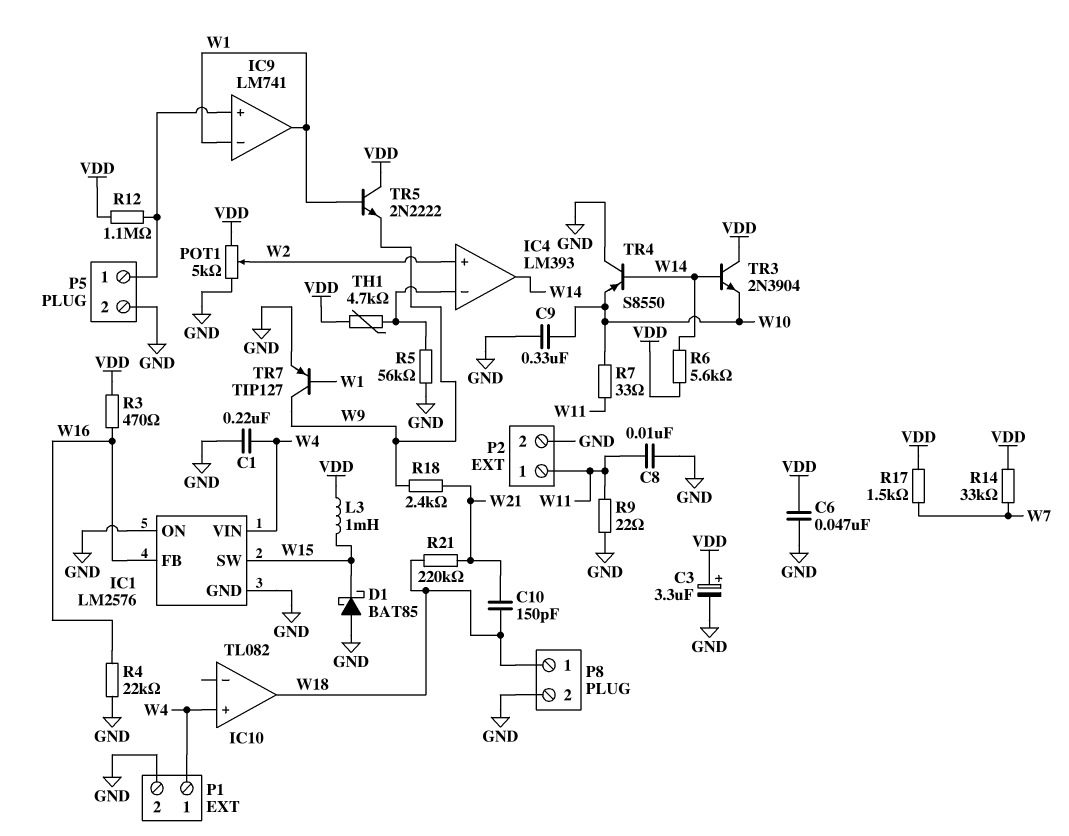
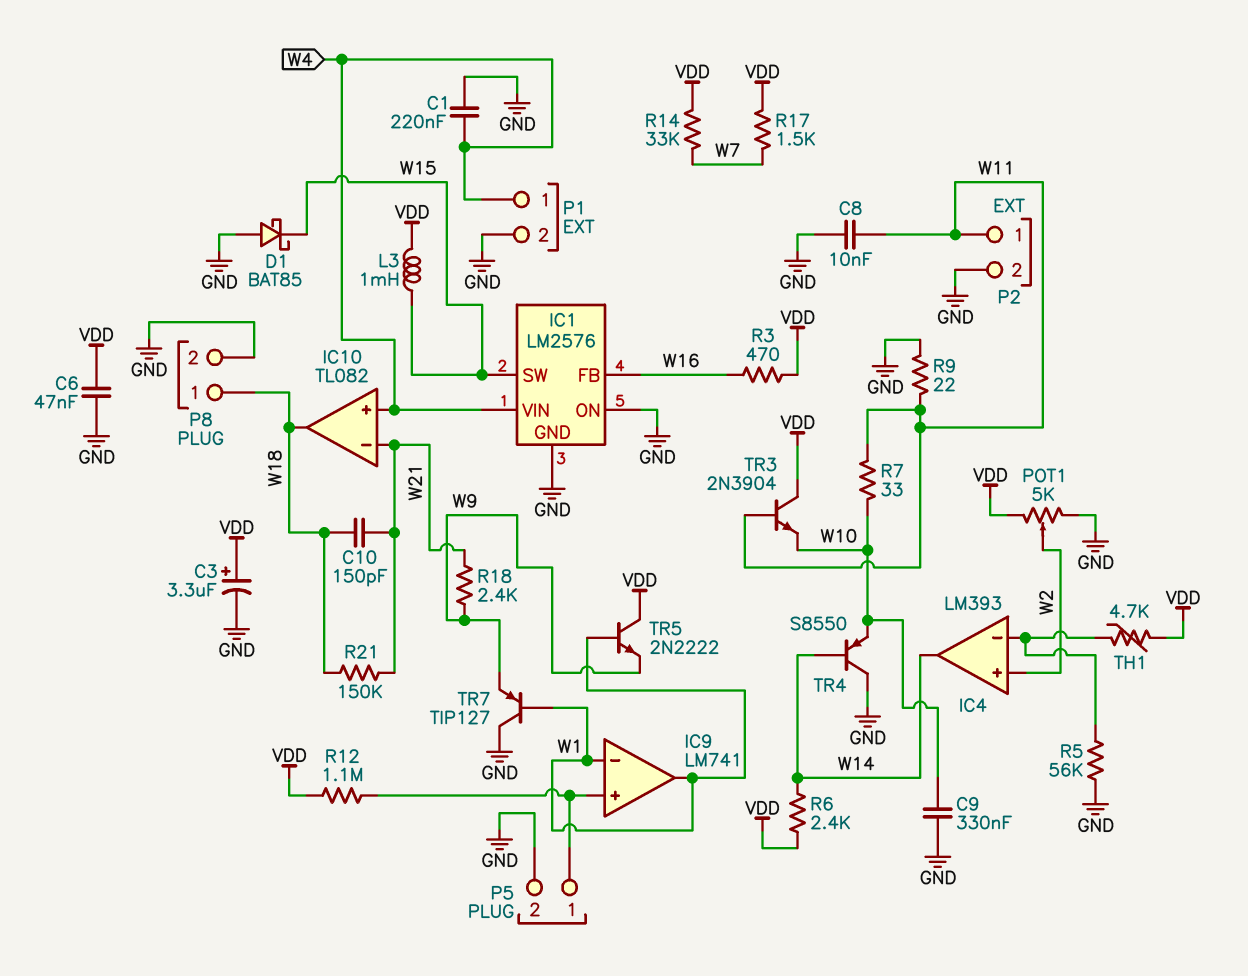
IC10 pin in-: none -> W21
R4: 22k (GND, W16) -> none
R6: 5.6k (VDD, W14) -> 2.4k (VDD, W14)
R21: 220k (W18, W21) -> 150k (W18, W21)
TR3: NPN 2N3904 (B W14, C VDD, E W10) -> NPN 2N3904 (B W11, C VDD, E W10)
TR7: PNP TIP127 (B W1, C W9, E GND) -> PNP TIP127 (B W1, C GND, E W9)

